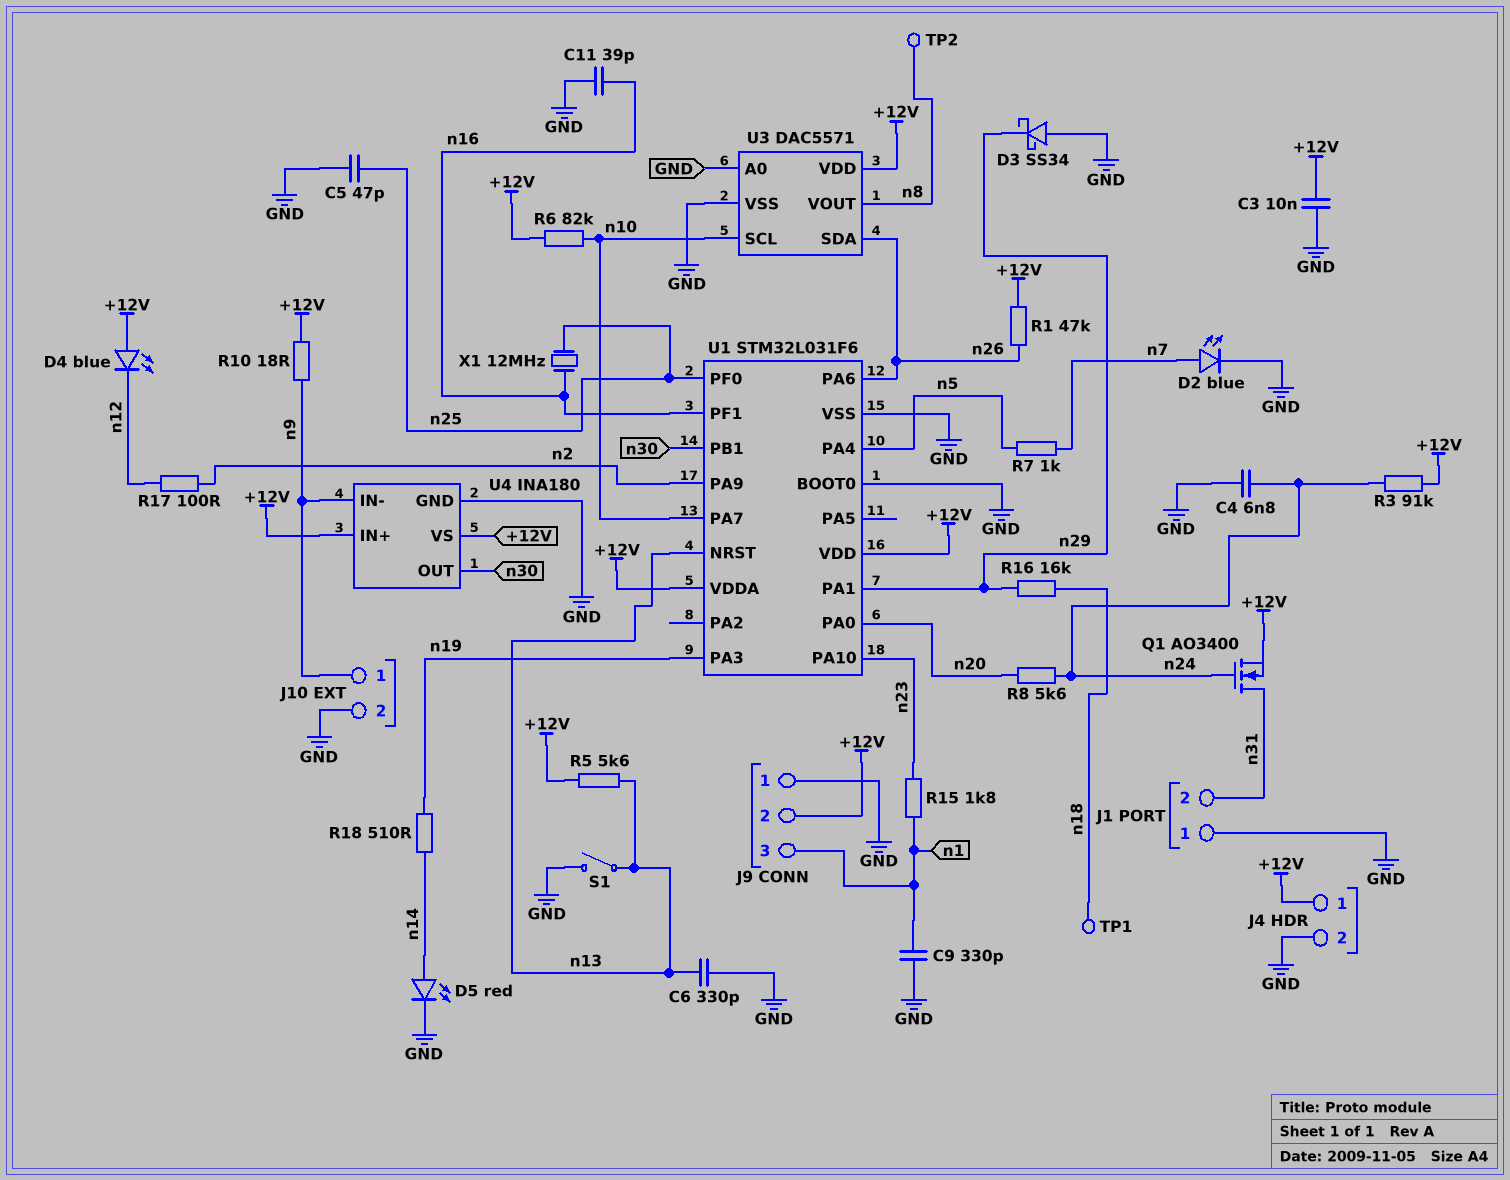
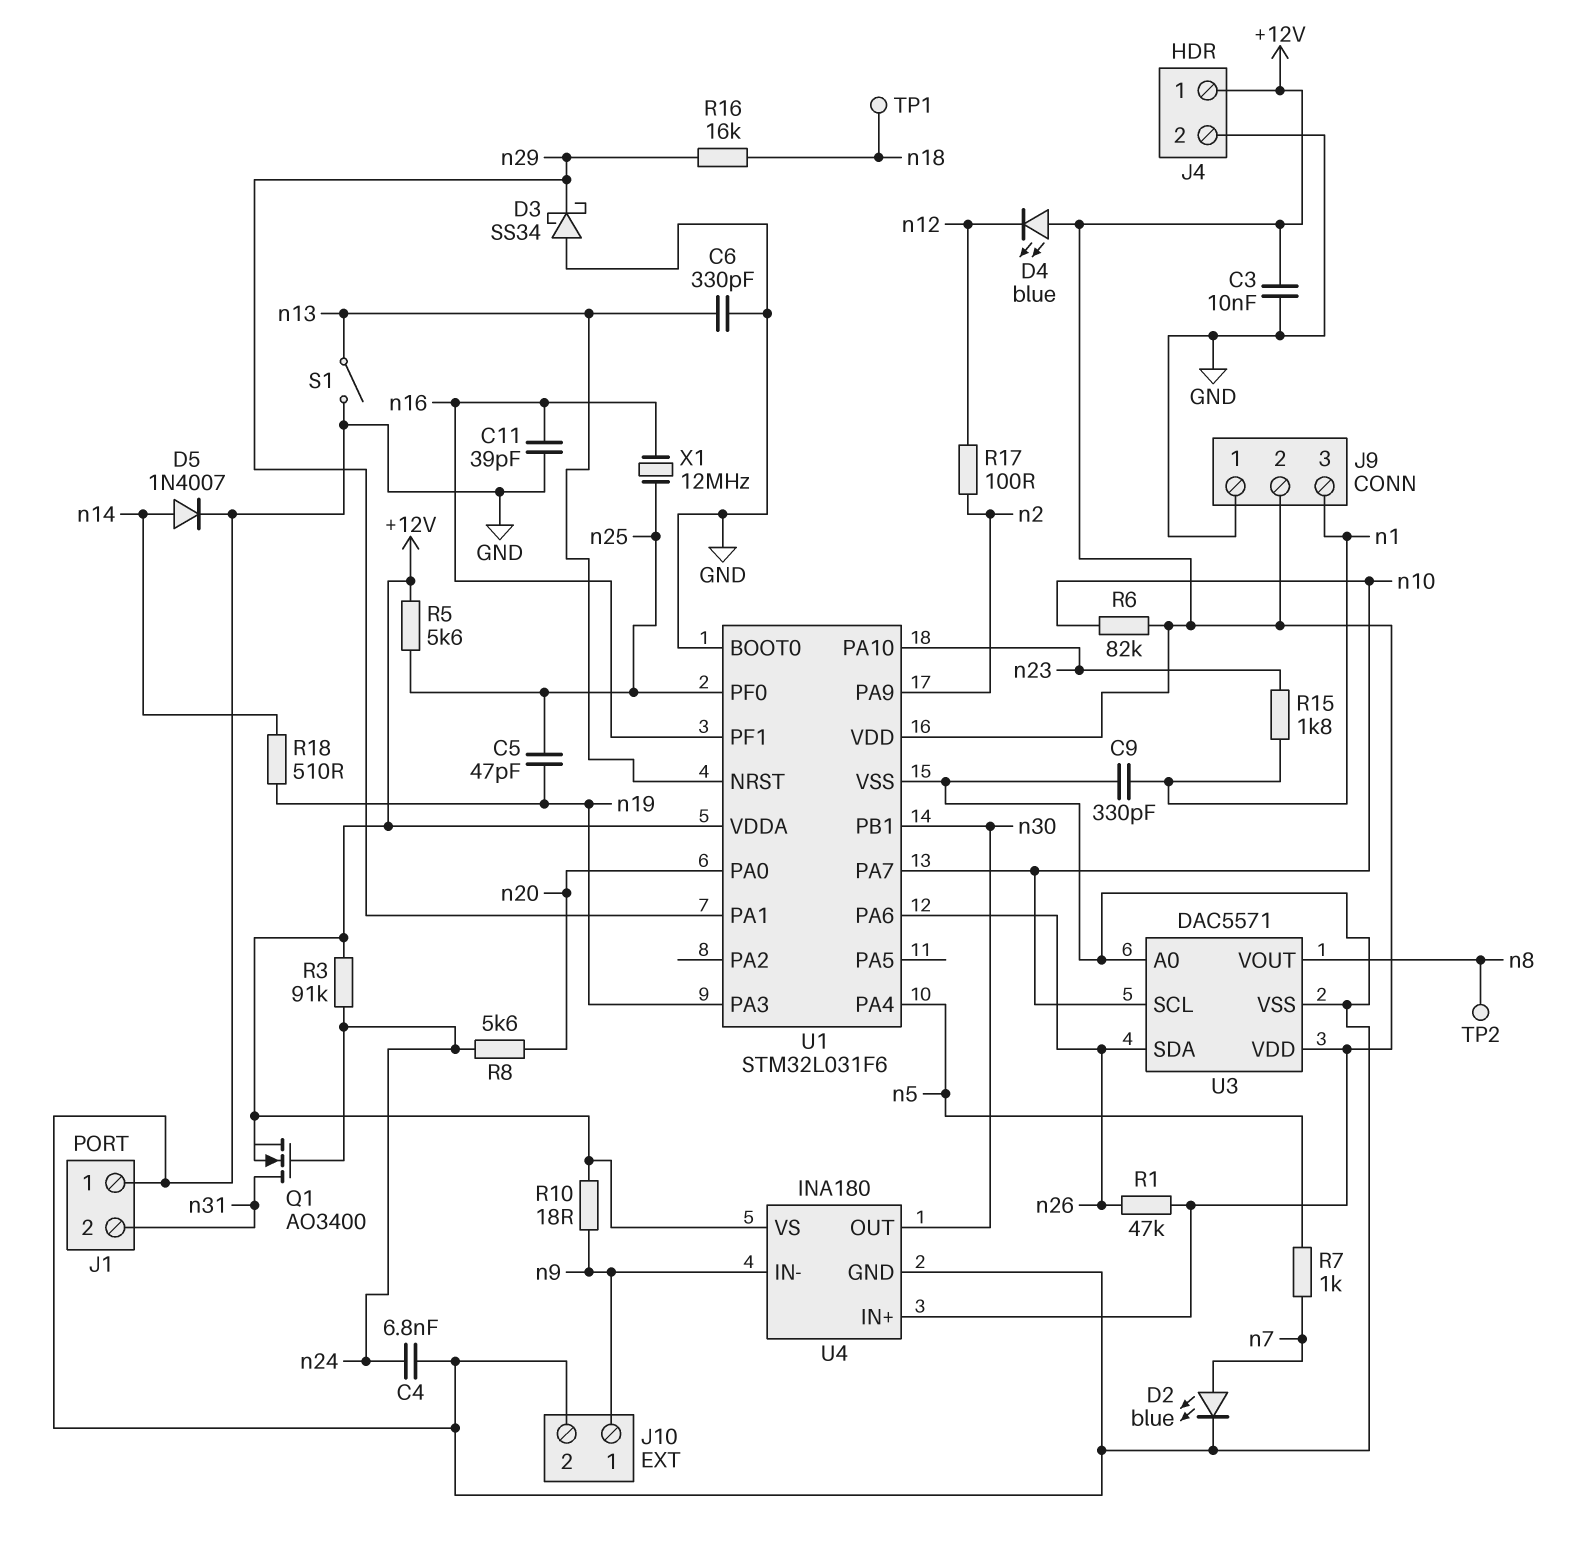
C5: 47pF (GND, n25) -> 47pF (n19, n25)
D5: LED red (A n14, K GND) -> diode 1N4007 (A n14, K GND)
R5: 5.6k (+12V, n13) -> 5.6k (+12V, n25)

